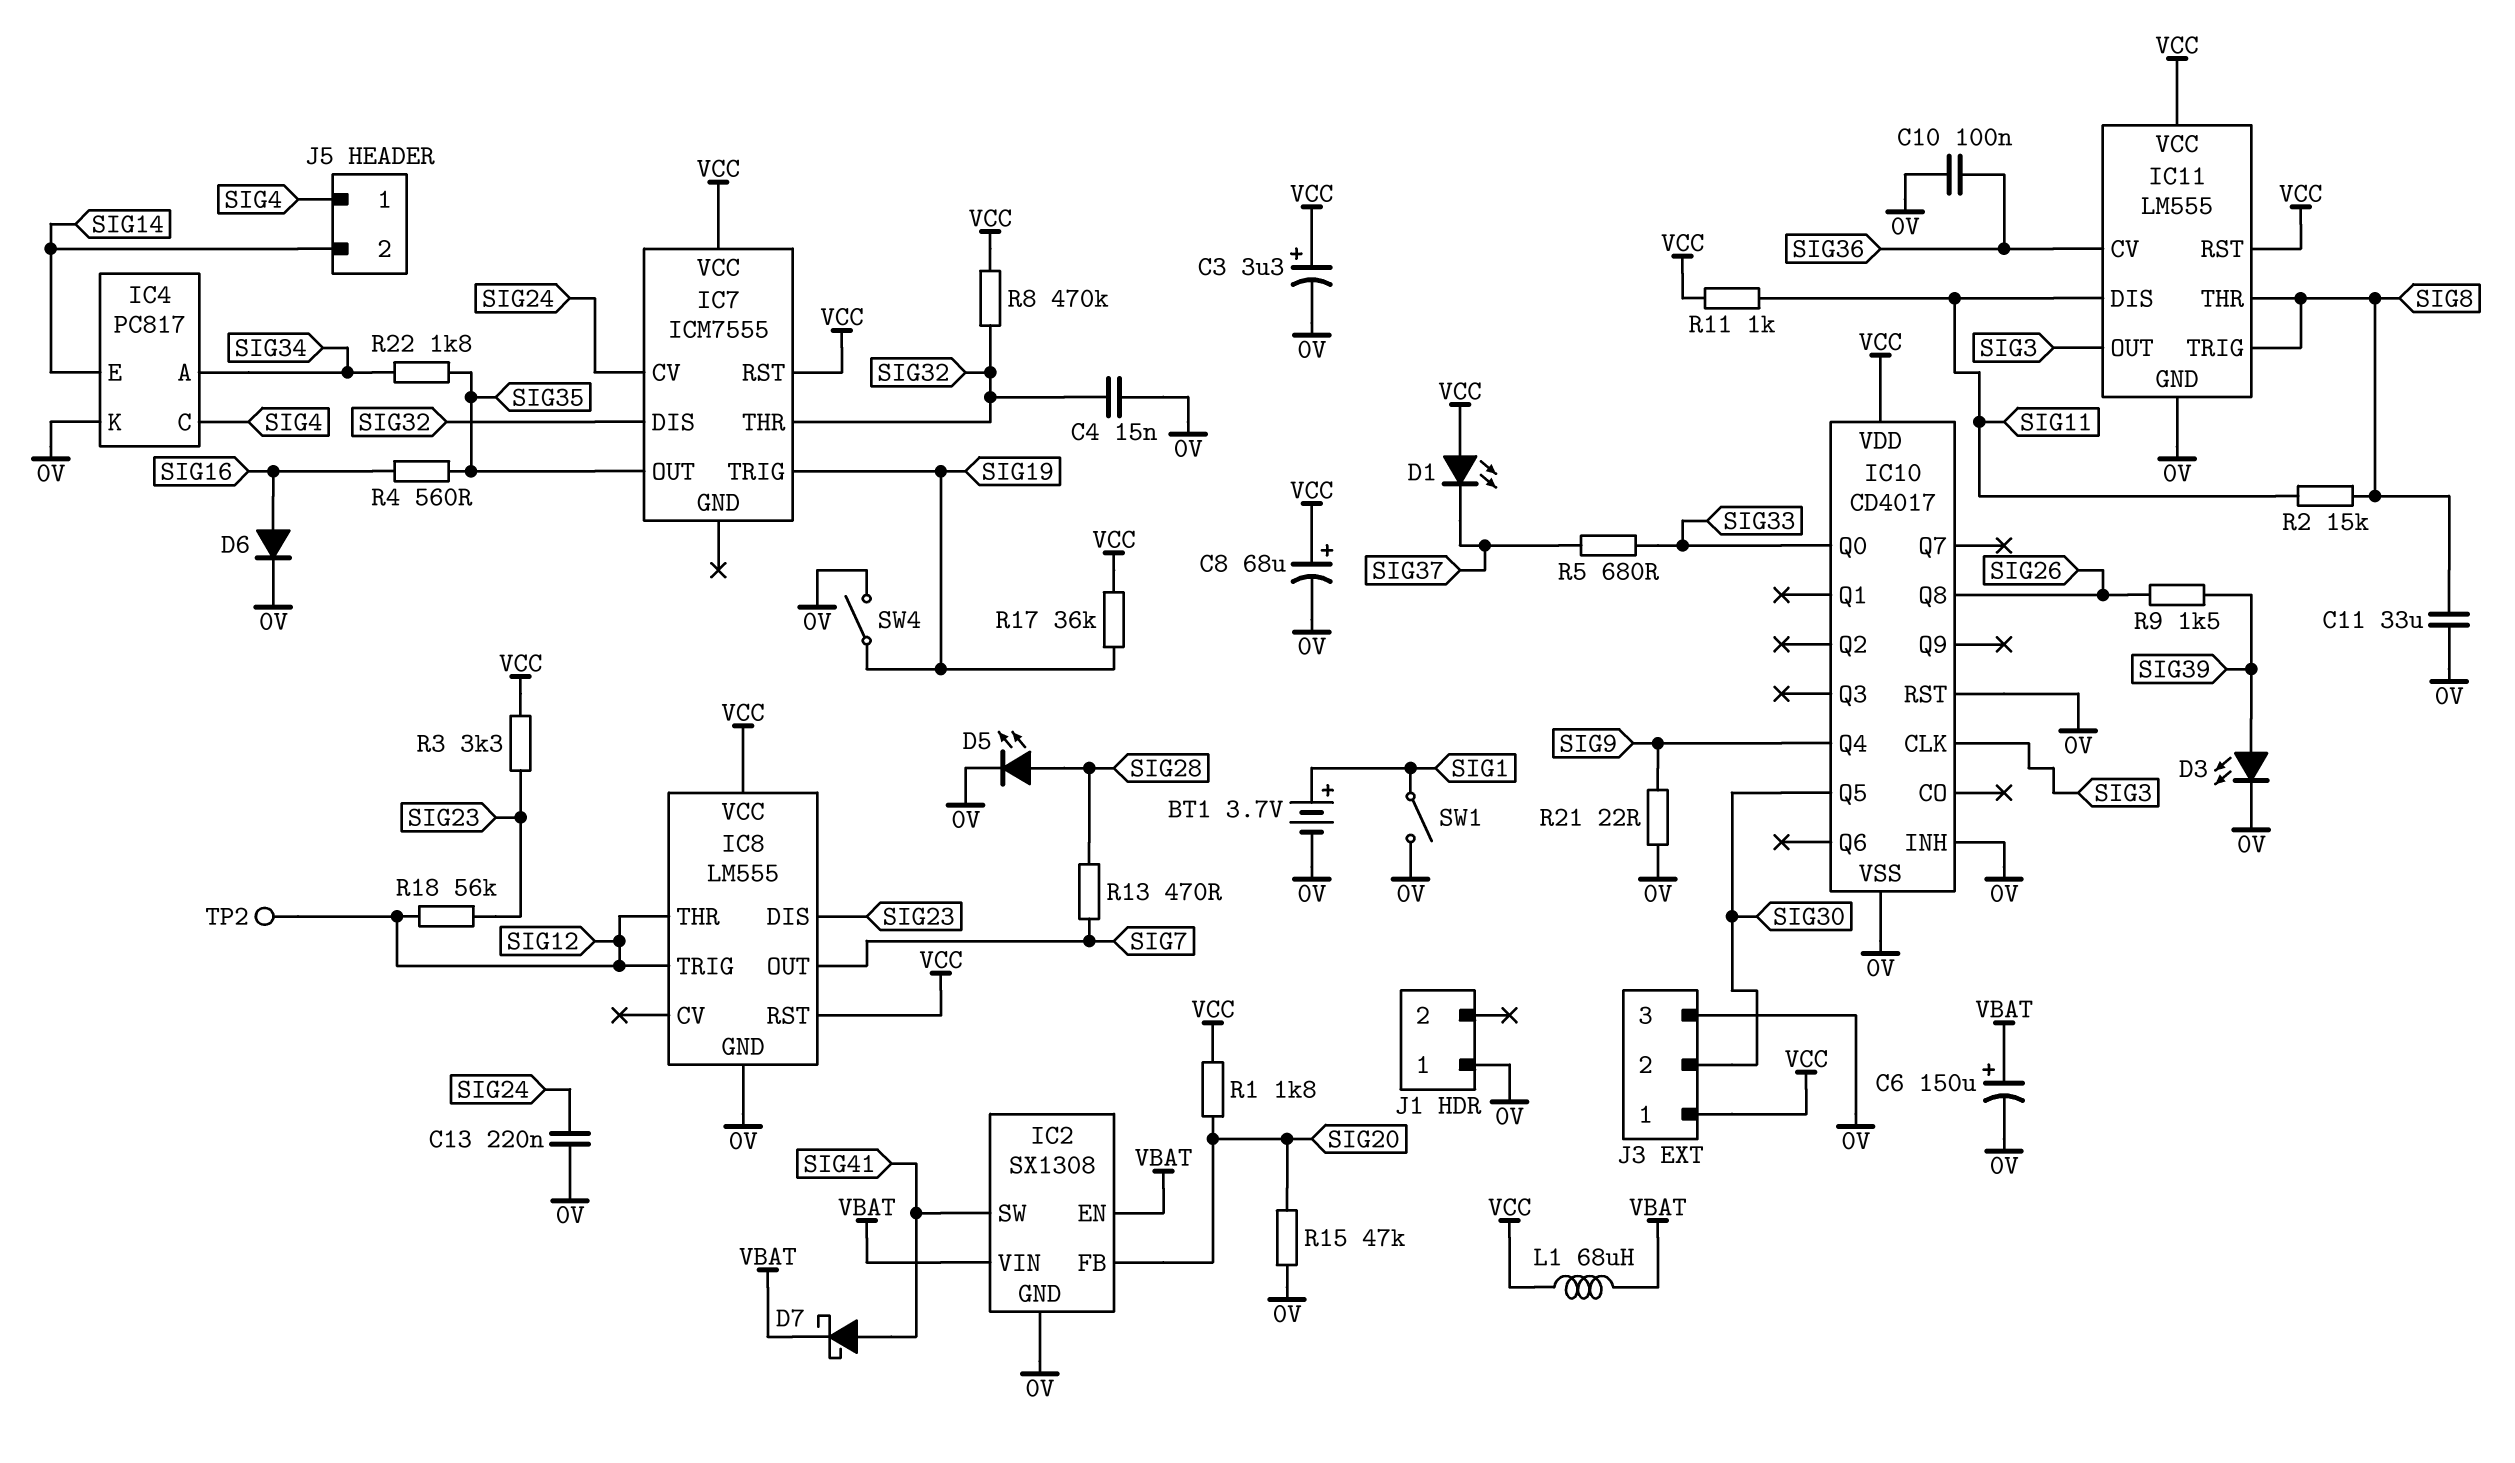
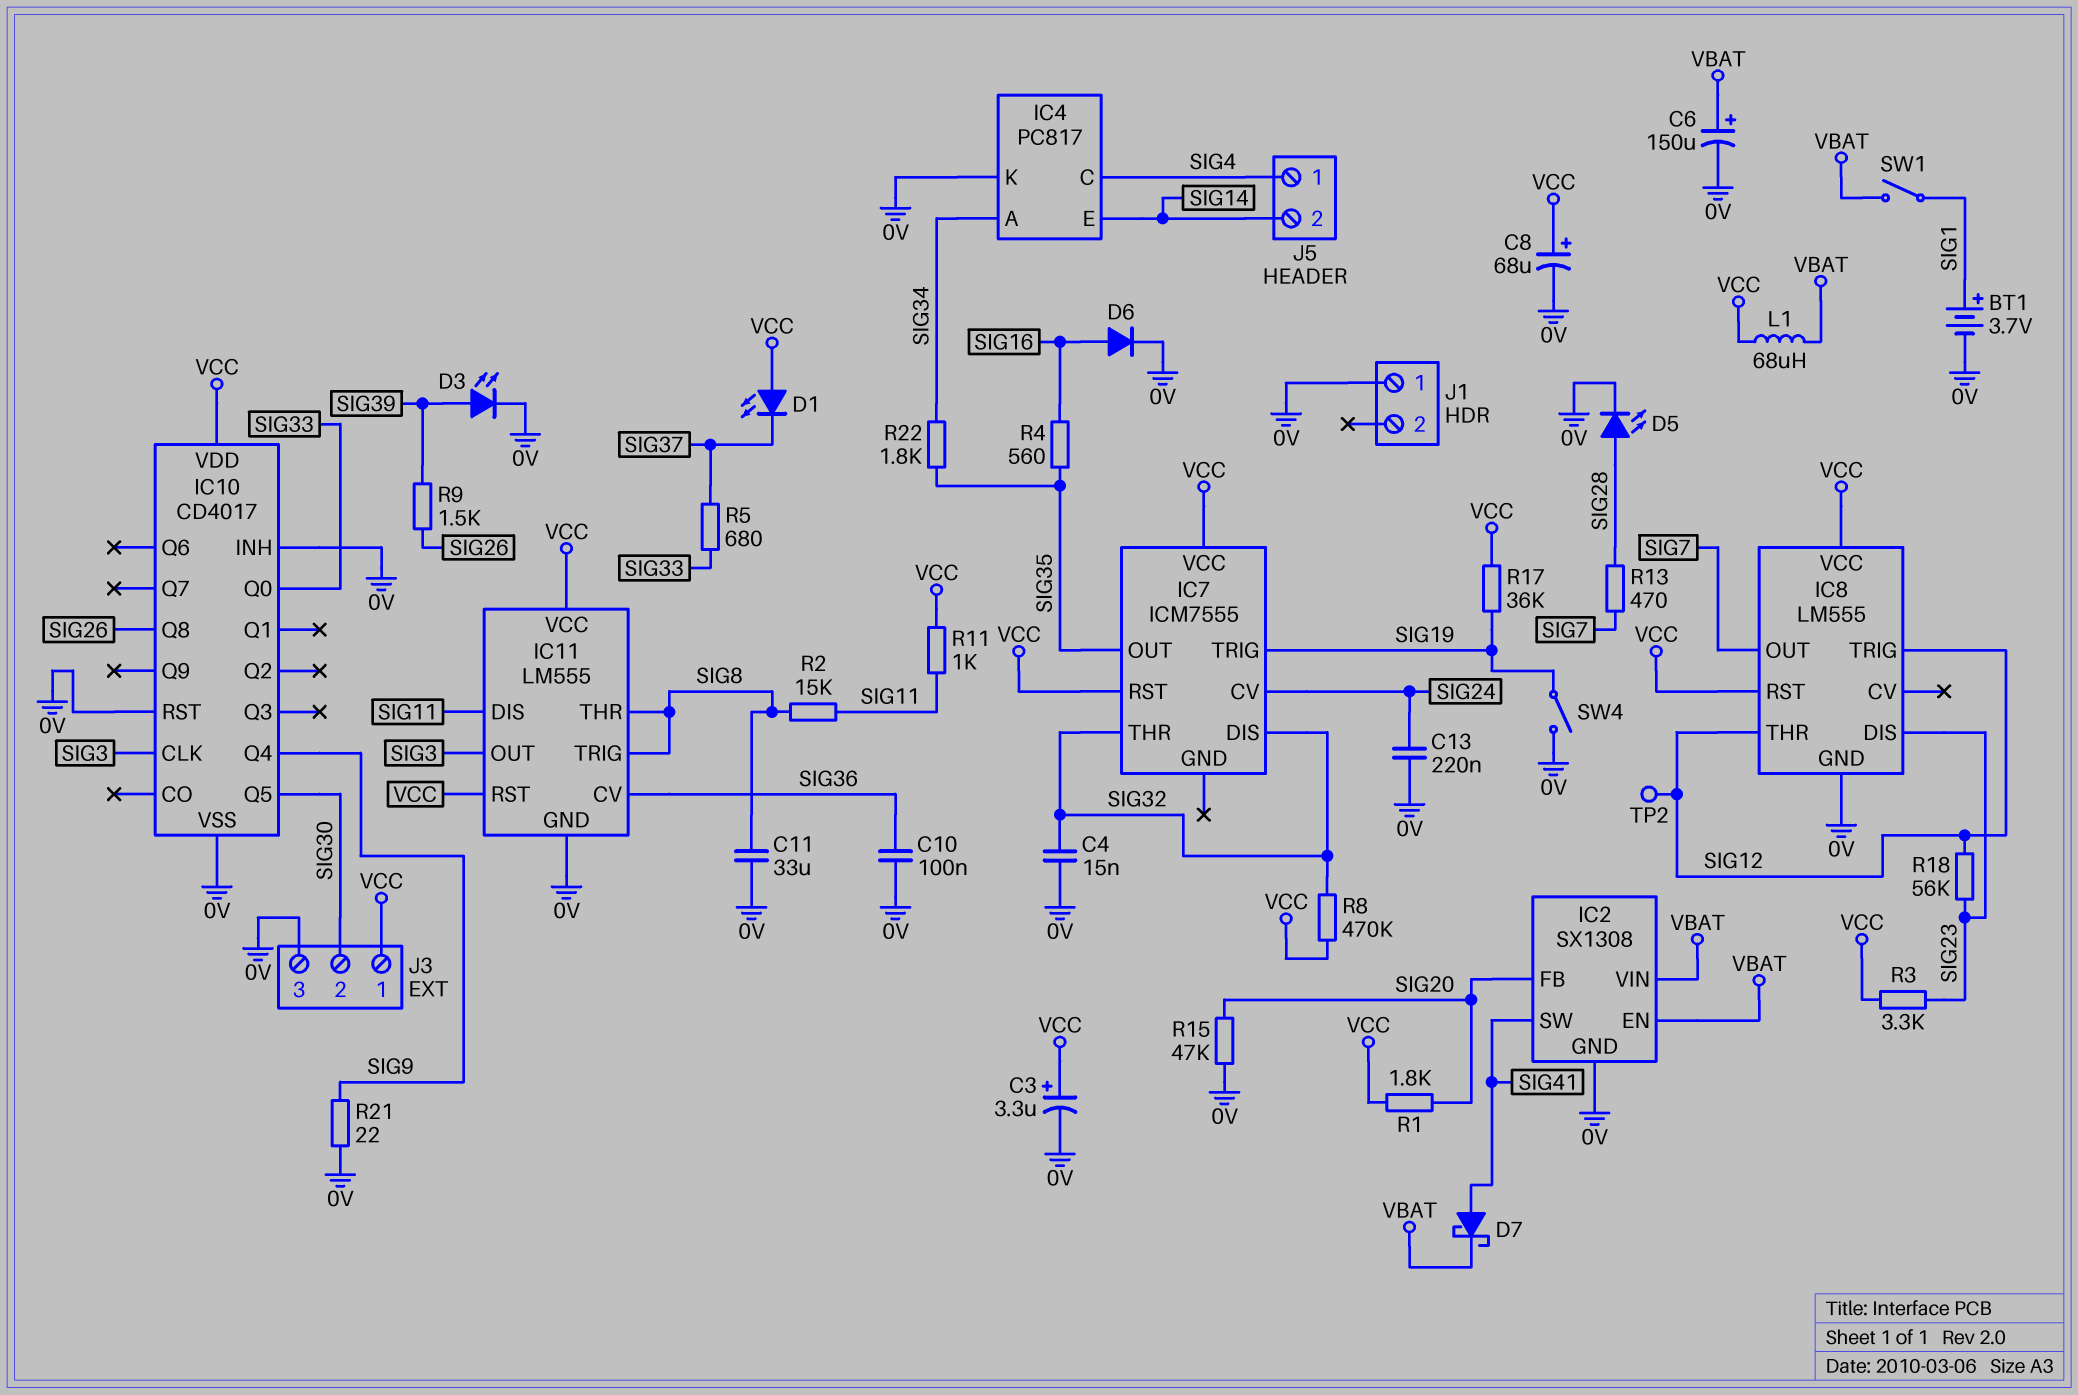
SW1: switch (0V, SIG1) -> switch (SIG1, VBAT)

